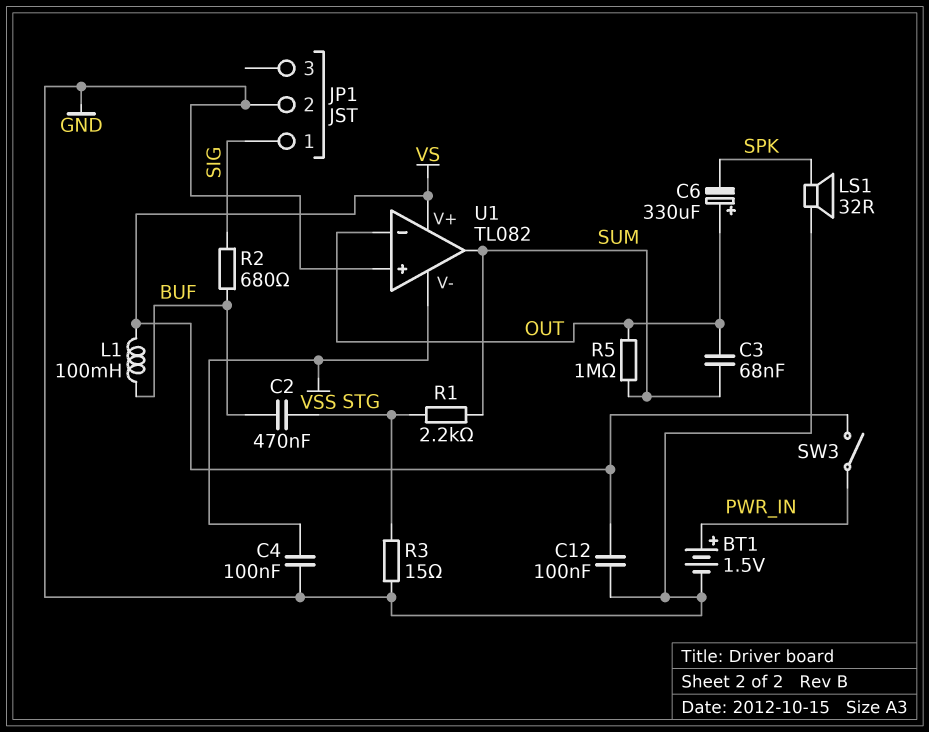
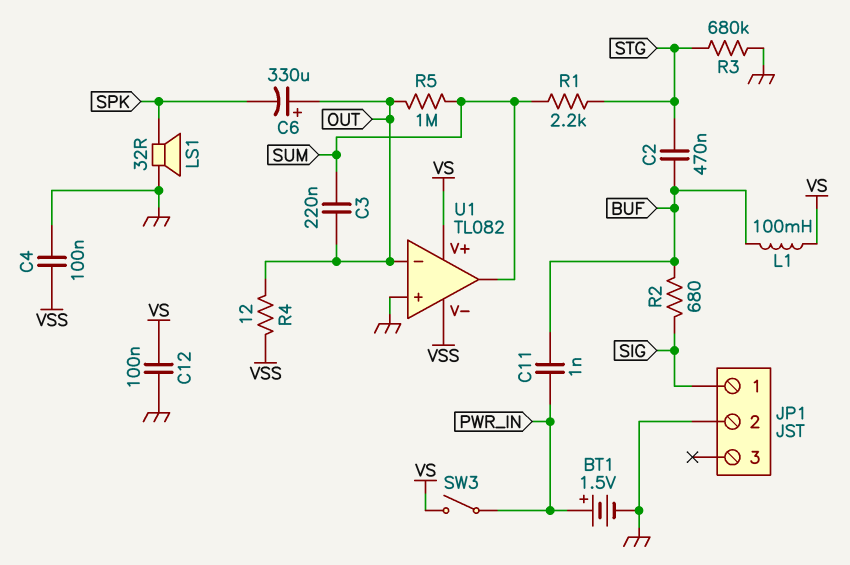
C3: 68nF (OUT, SUM) -> 220nF (OUT, SUM)
C11: none -> 1nF (BUF, PWR_IN)
R3: 15 (GND, STG) -> 680k (GND, STG)
R4: none -> 12 (OUT, VSS)

